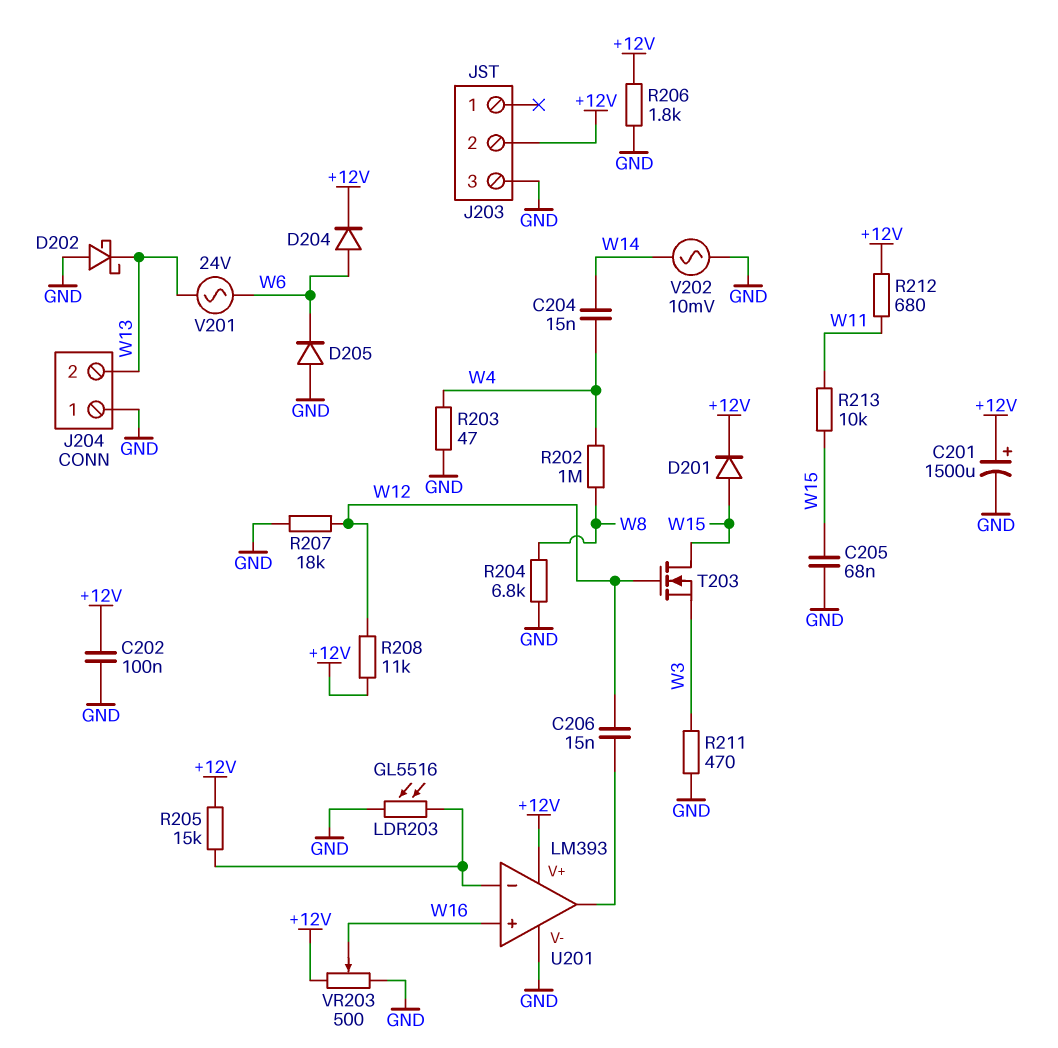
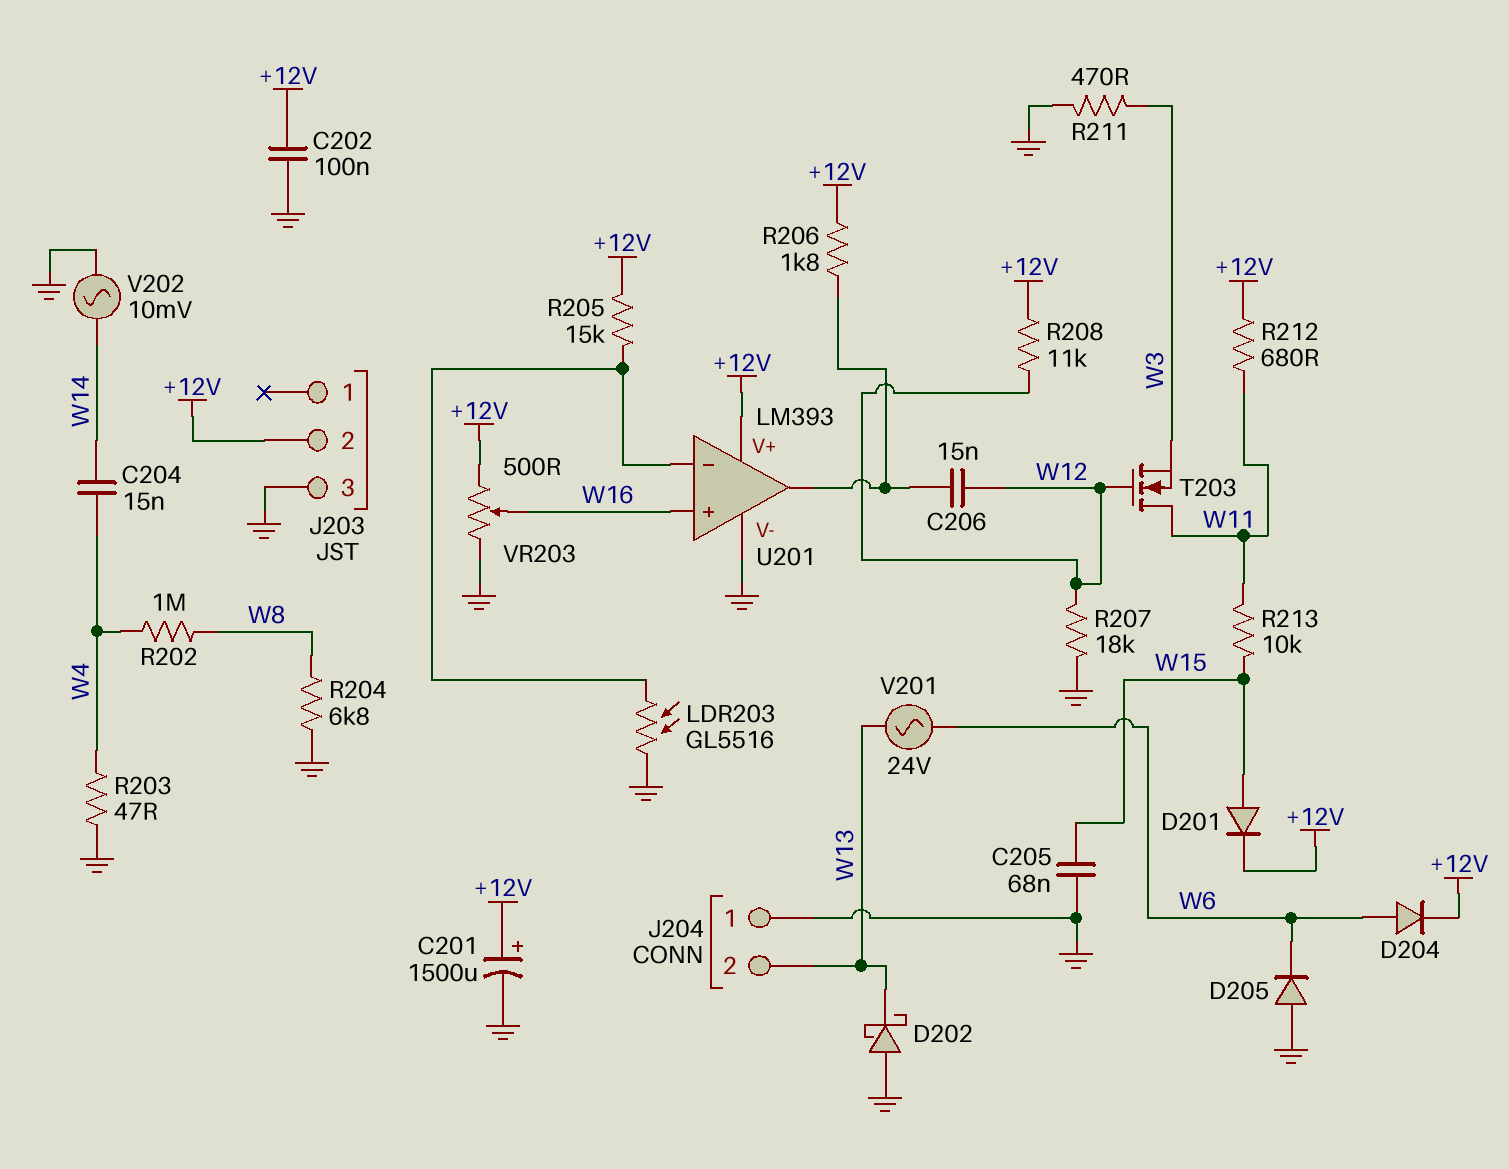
R206: 1.8k (+12V, GND) -> 1.8k (+12V, U201/out)
T203: NMOS (G W12, D W15, S W3) -> NMOS (G W12, D W11, S W3)

